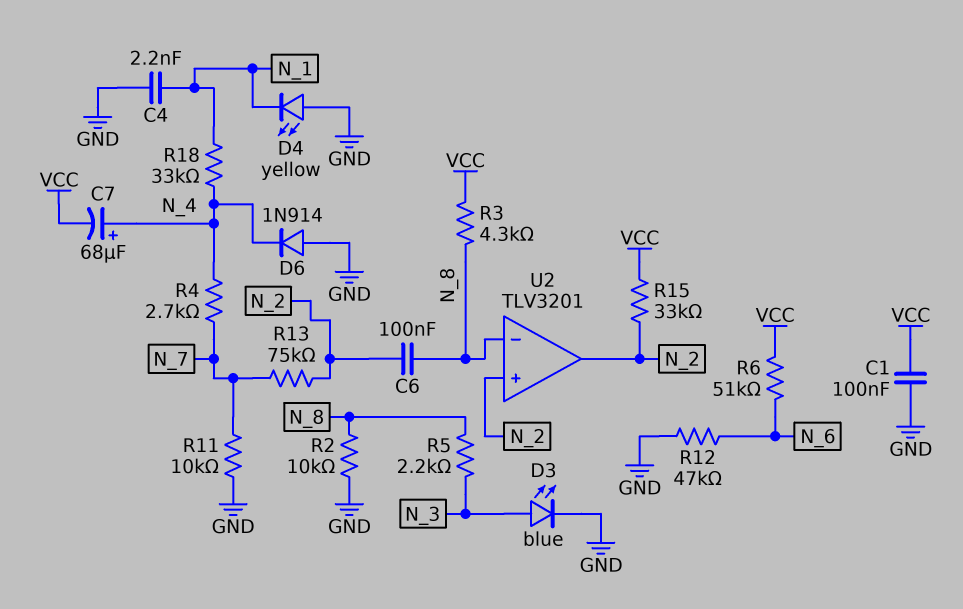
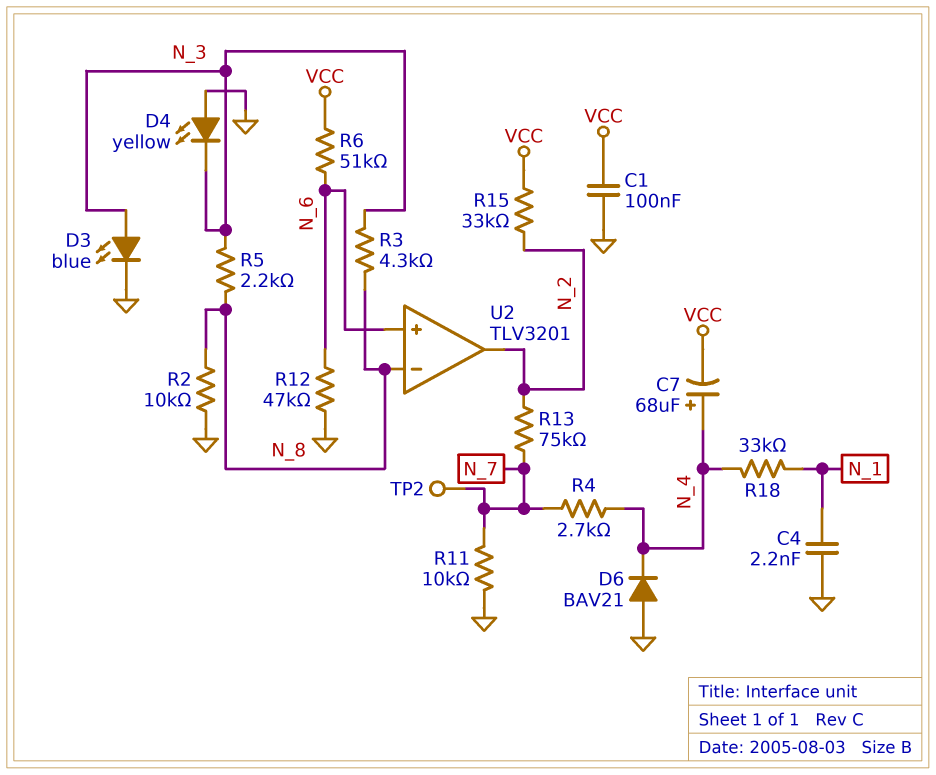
C6: 100nF (N_2, N_8) -> none
D4: LED yellow (A GND, K N_1) -> LED yellow (A GND, K N_3)
D6: diode 1N914 (A GND, K N_4) -> diode BAV21 (A GND, K N_4)
R3: 4.3k (N_8, VCC) -> 4.3k (N_3, N_8)
TP2: none -> test point (N_7)
U2 pin in+: N_2 -> N_6

